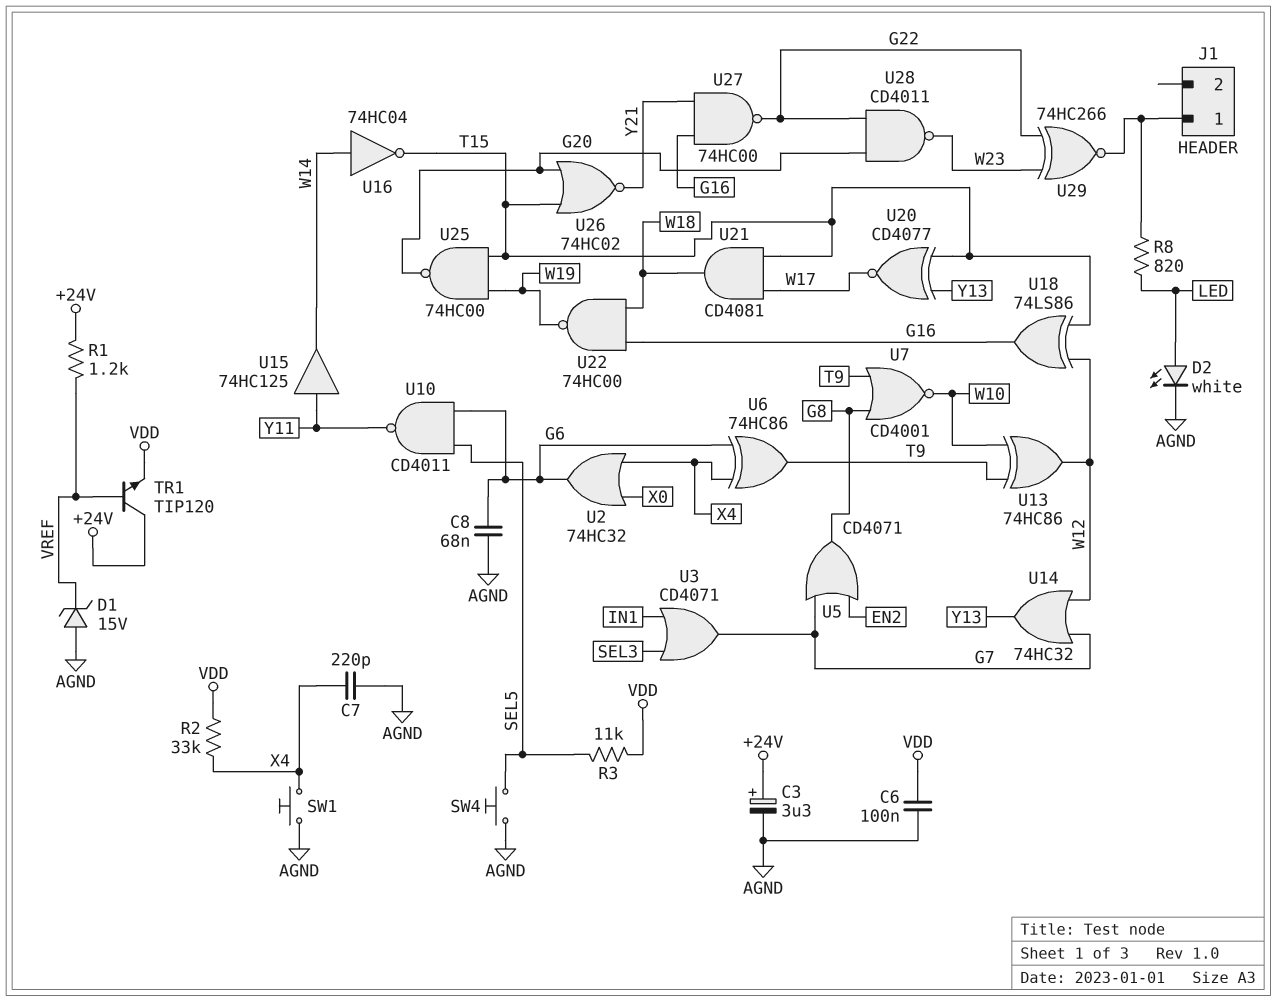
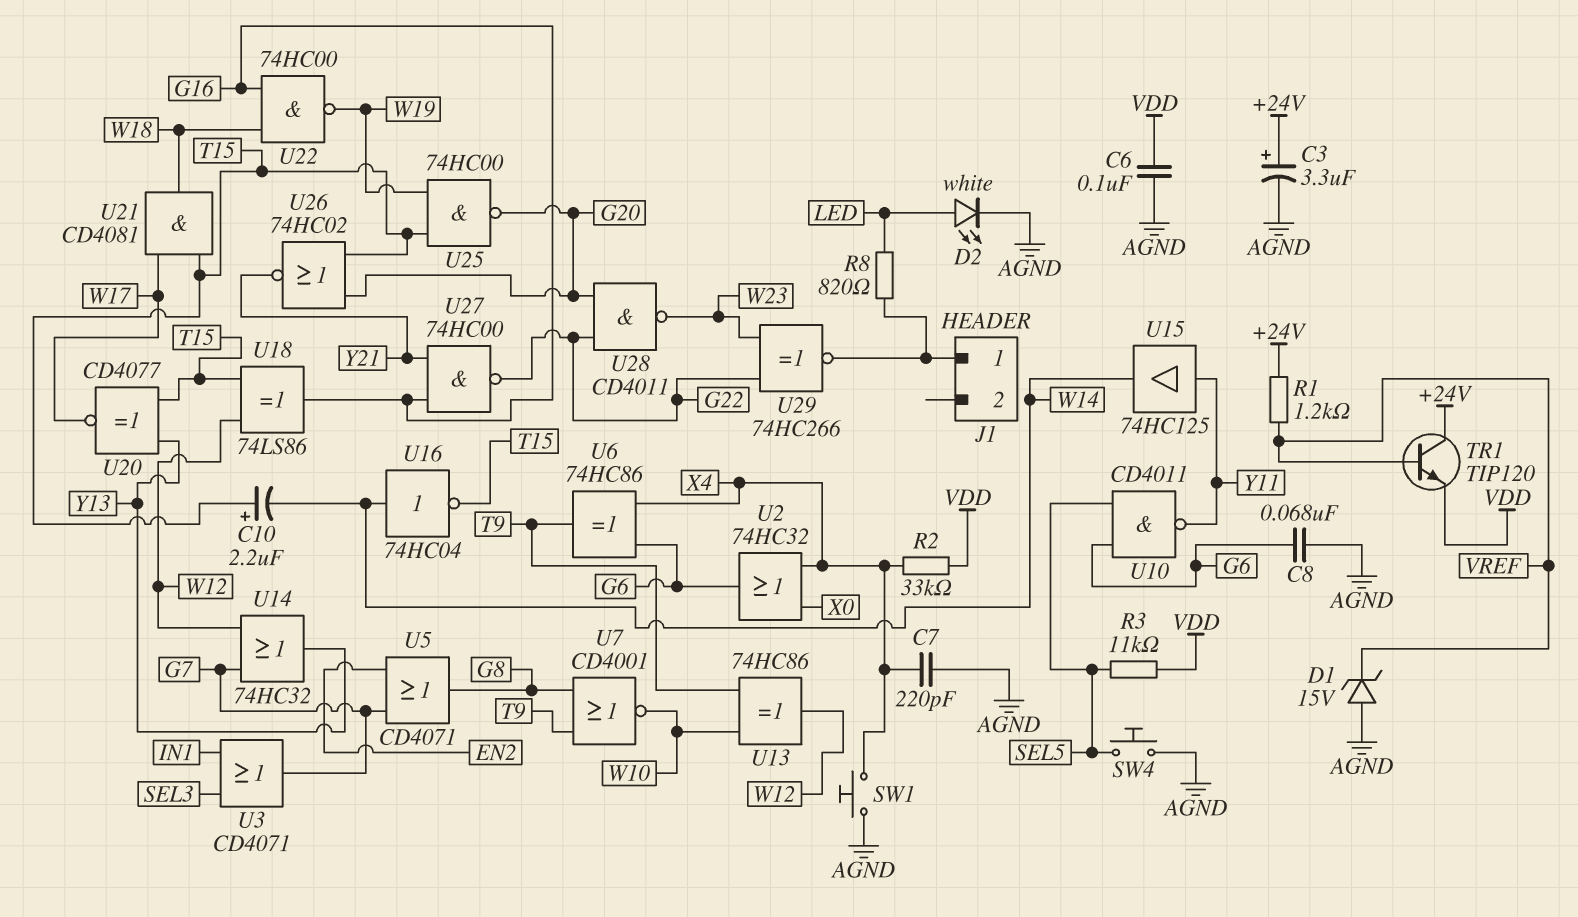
C10: none -> 2.2uF (plus T15, minus W14)

